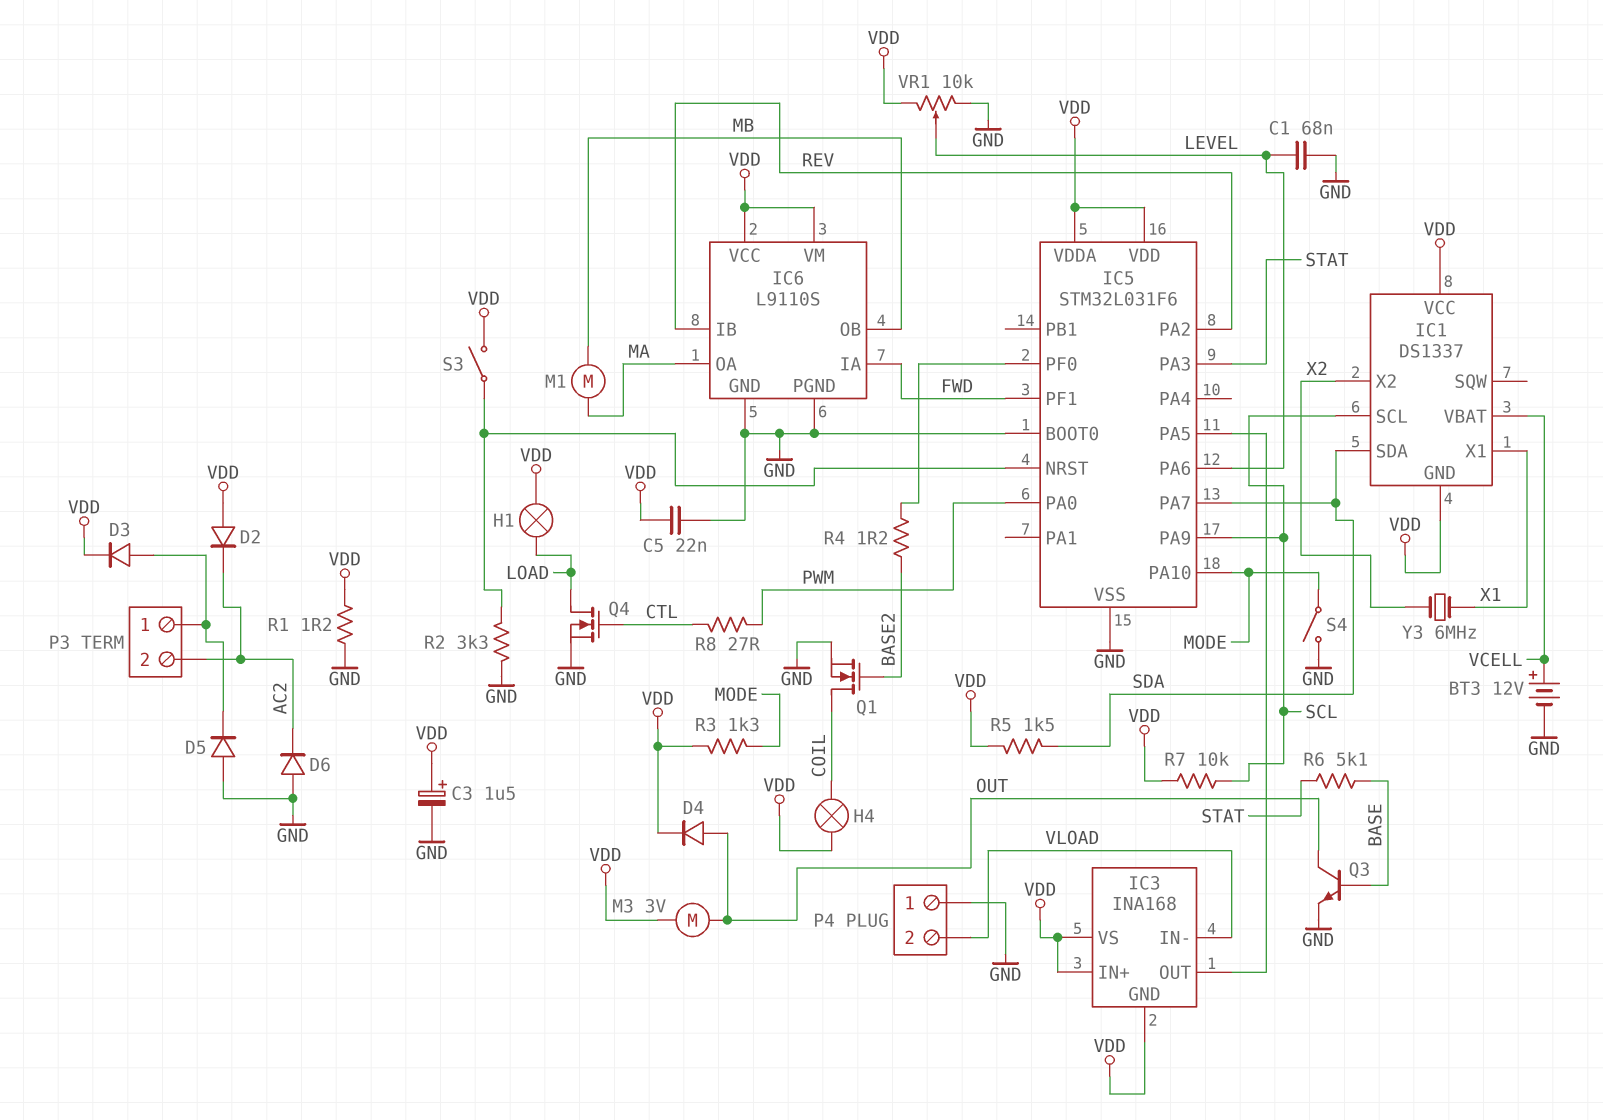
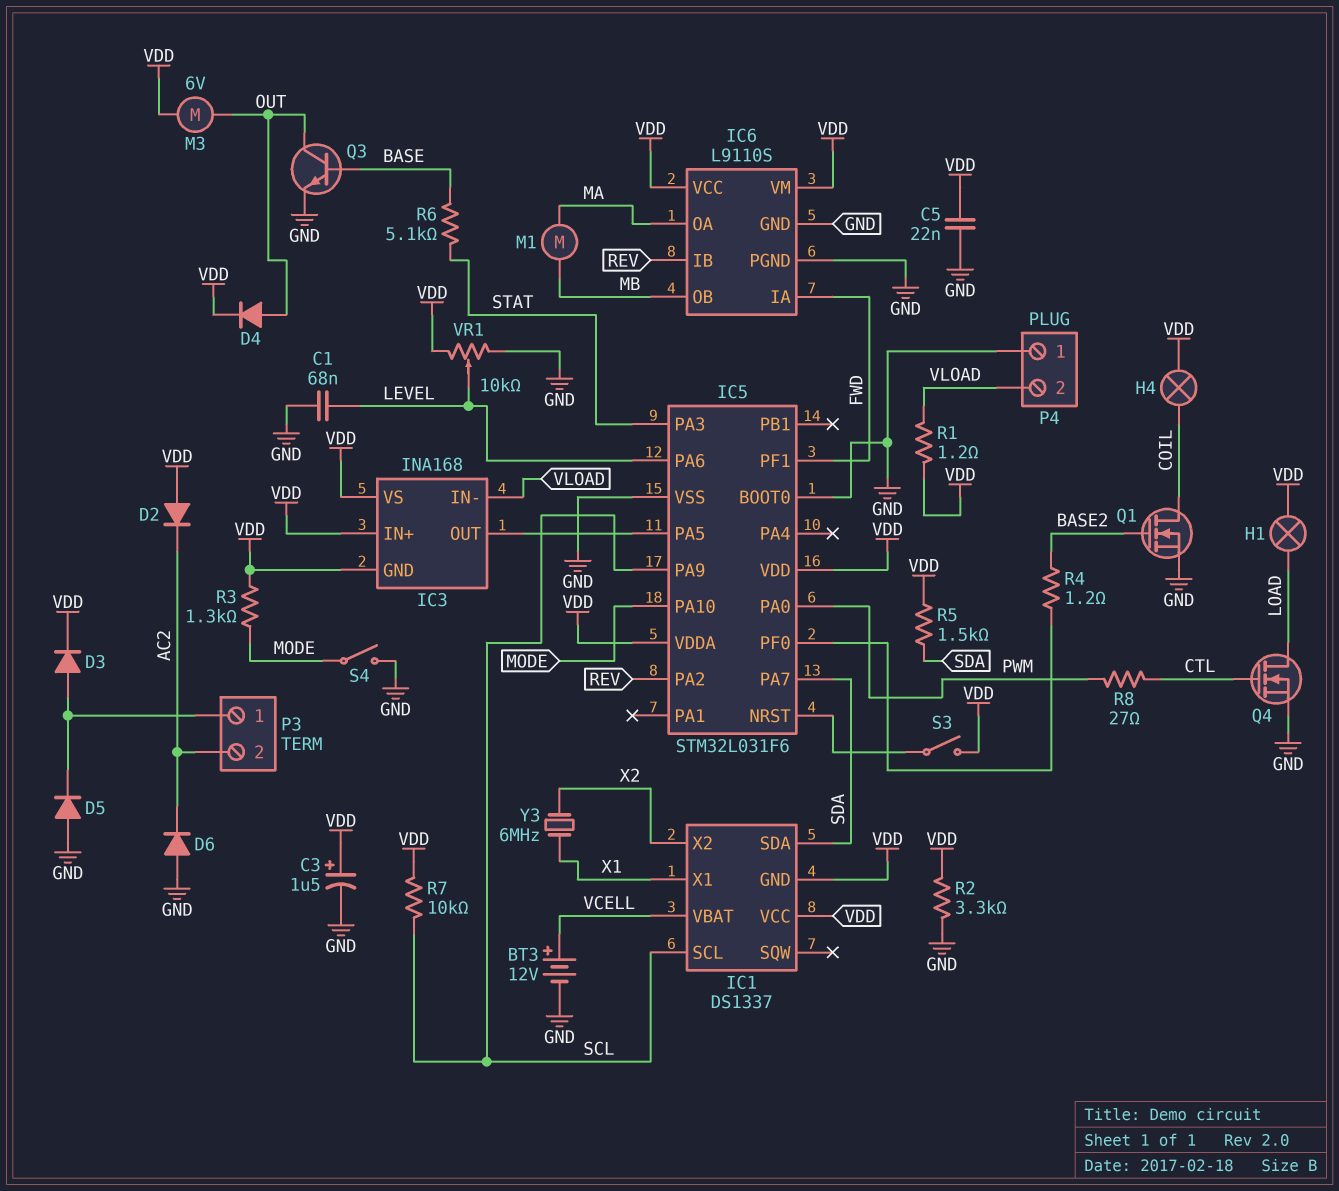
M3: motor 3V (OUT, VDD) -> motor 6V (OUT, VDD)
R1: 1.2 (GND, VDD) -> 1.2 (VDD, VLOAD)
R2: 3.3k (GND, IC5/NRST) -> 3.3k (GND, VDD)

